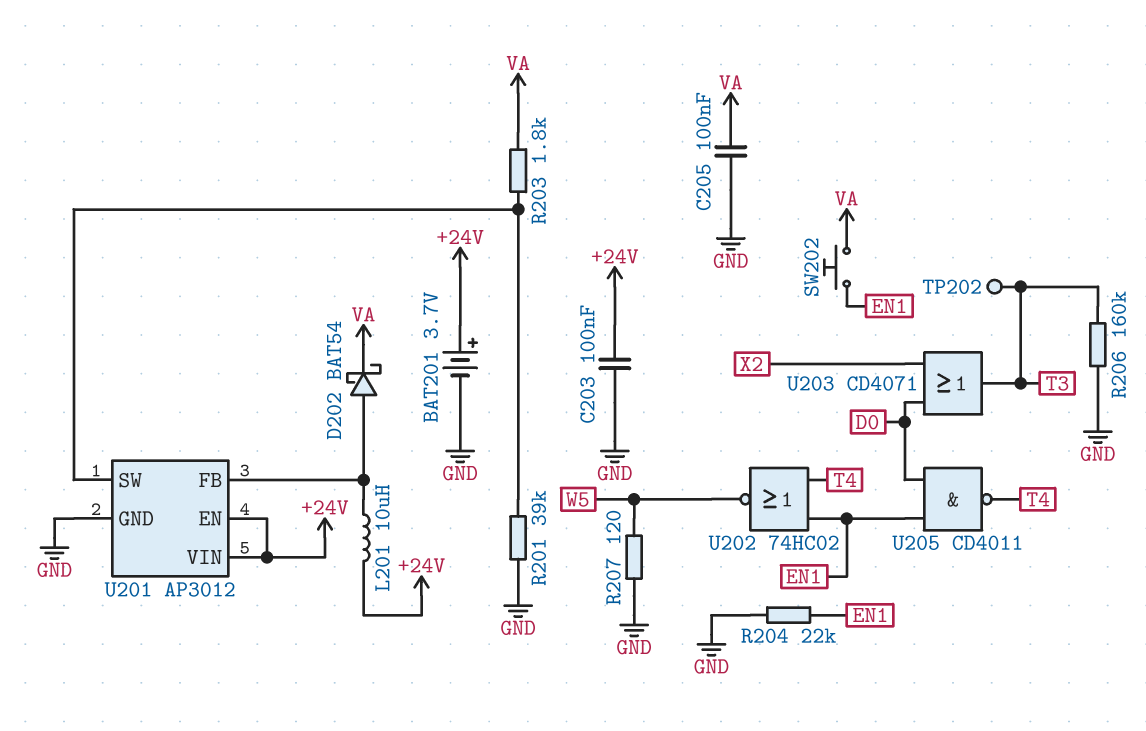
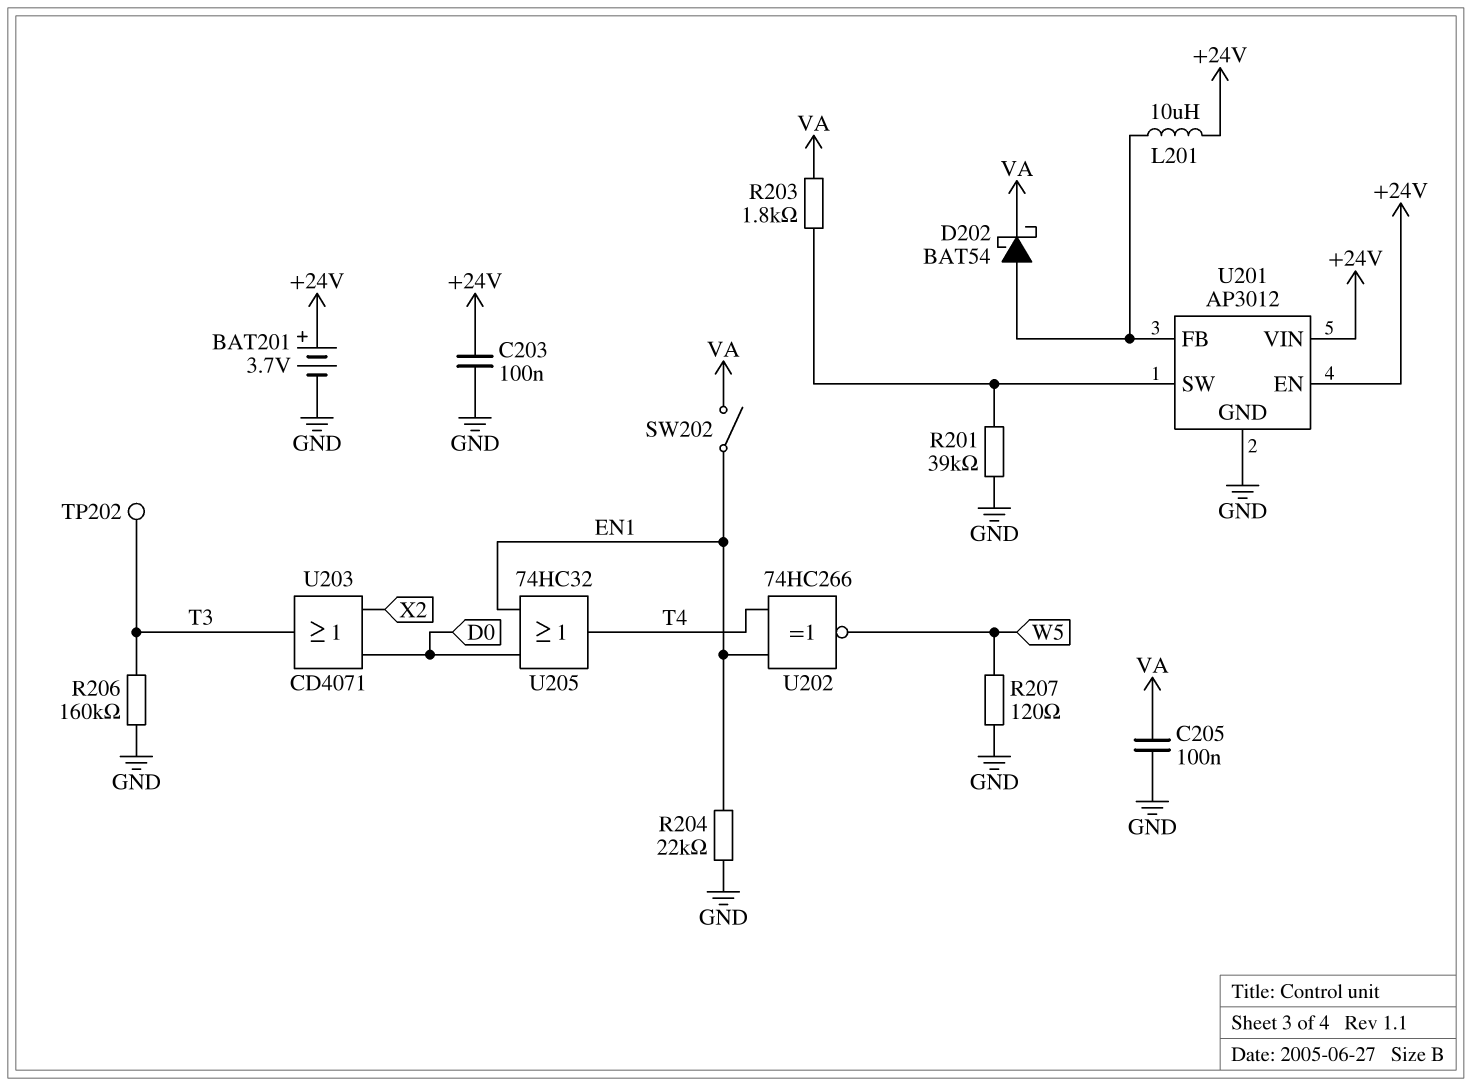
SW202: button (EN1, VA) -> switch (EN1, VA)
U202: NOR 74HC02 (in EN1, in T4, out W5) -> XNOR 74HC266 (in EN1, in T4, out W5)
U205: NAND CD4011 (in D0, in EN1, out T4) -> OR 74HC32 (in D0, in EN1, out T4)

